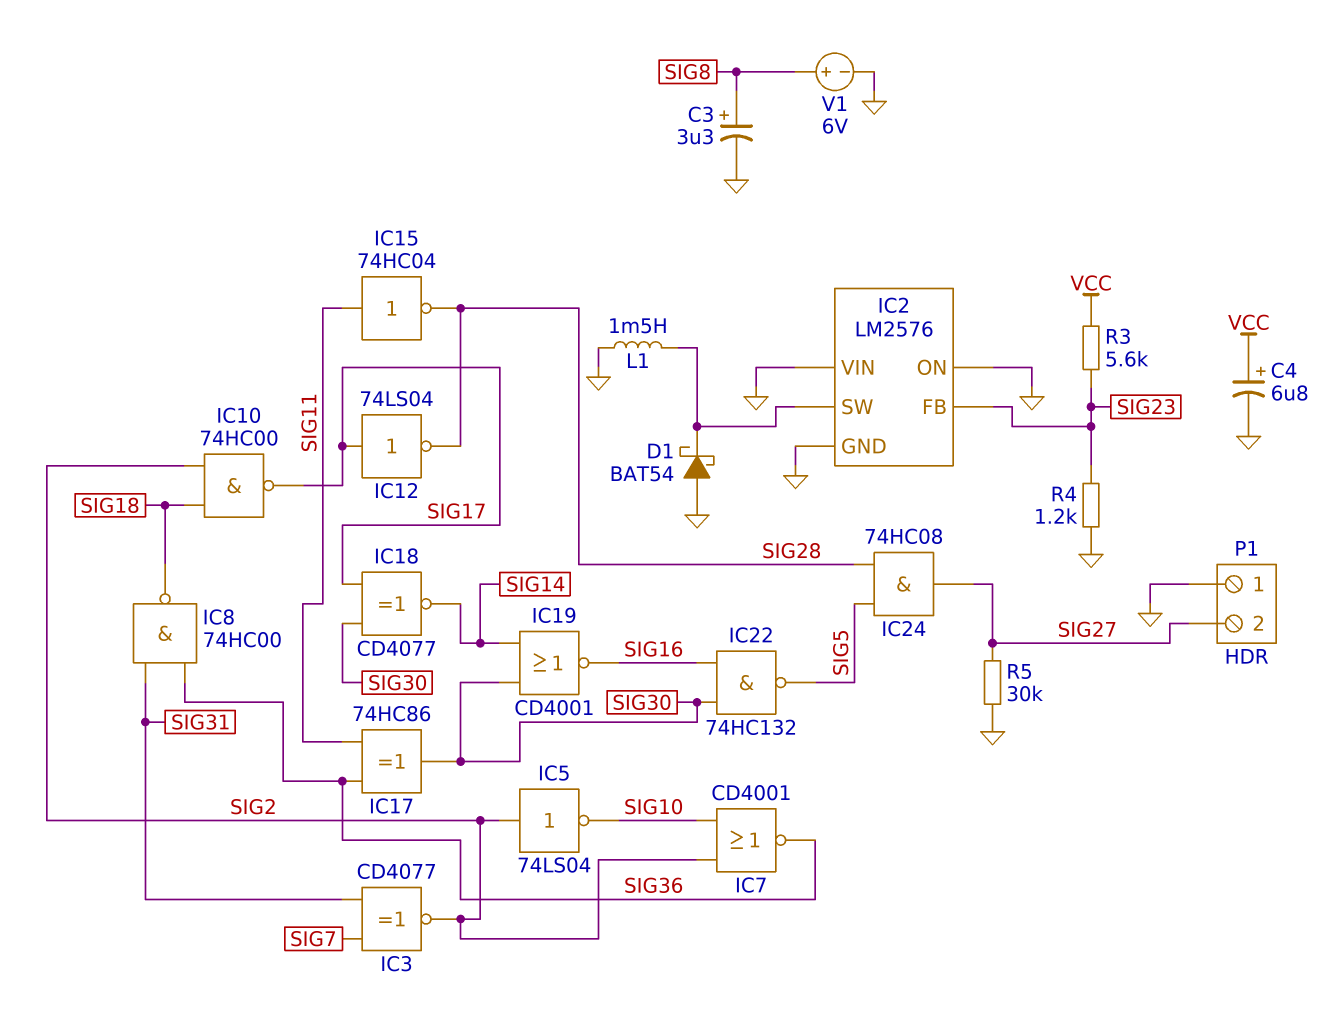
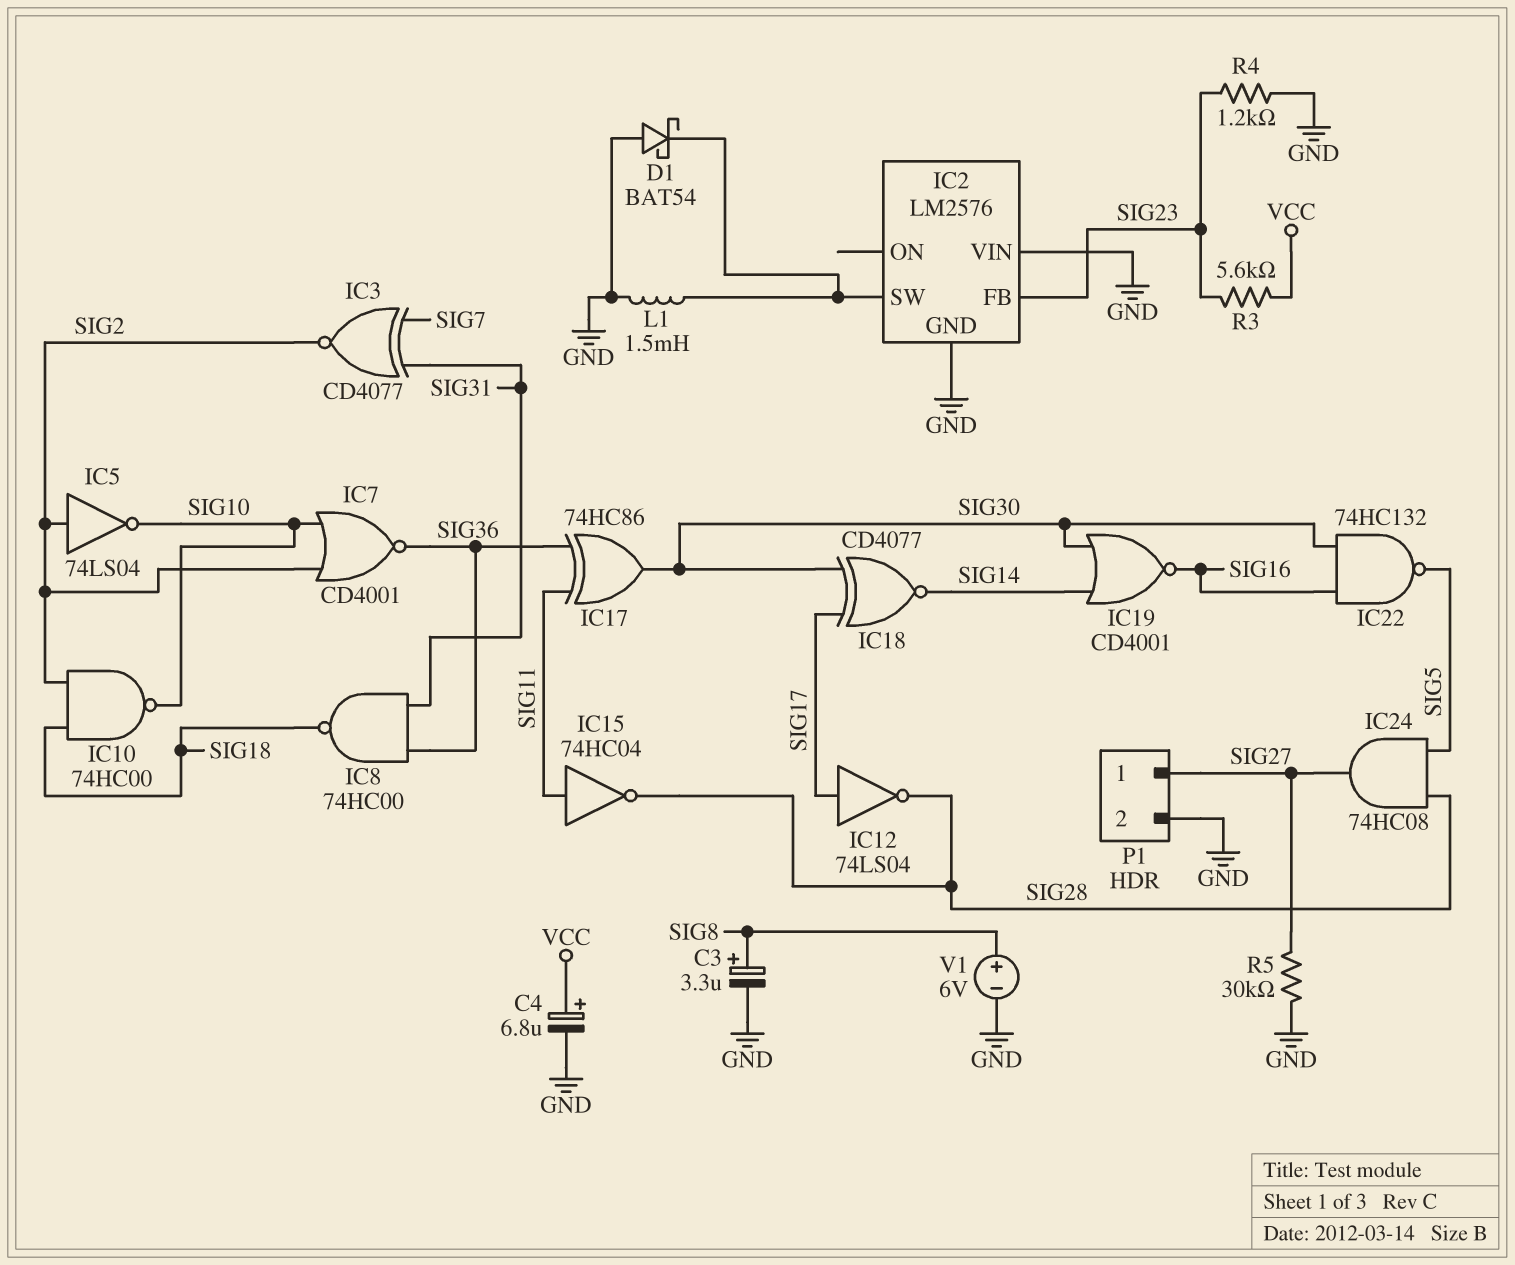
IC2 pin ON: GND -> none
IC10: NAND 74HC00 (in SIG2, in SIG18, out SIG17) -> NAND 74HC00 (in SIG2, in SIG18, out SIG10)
P1 pin 1: GND -> SIG27
P1 pin 2: SIG27 -> GND

